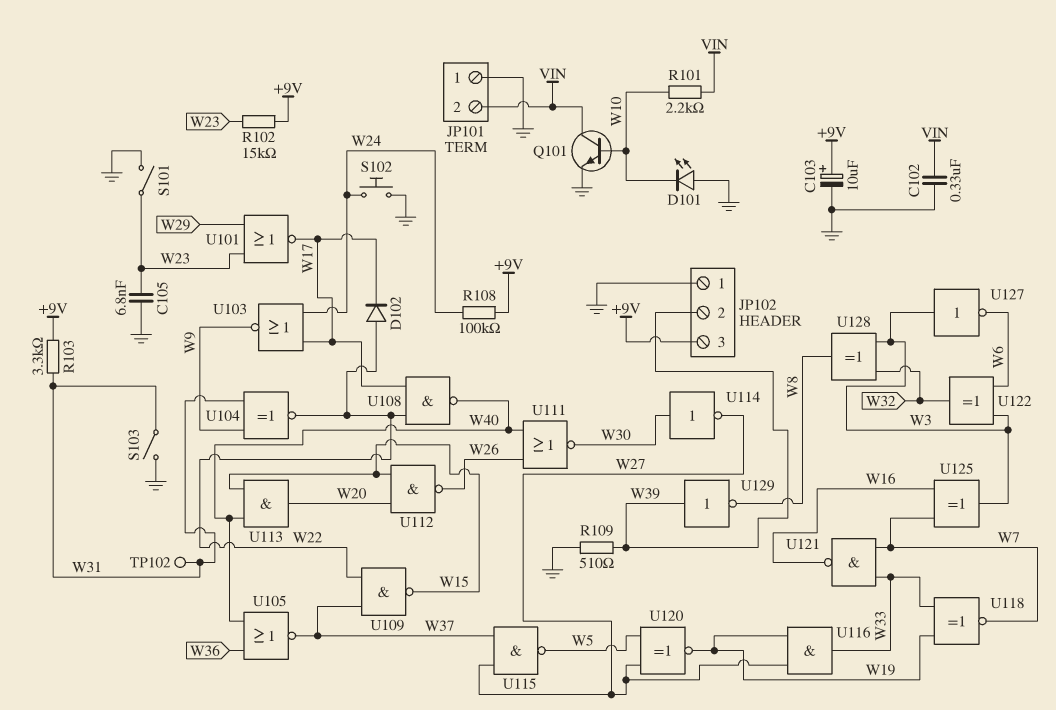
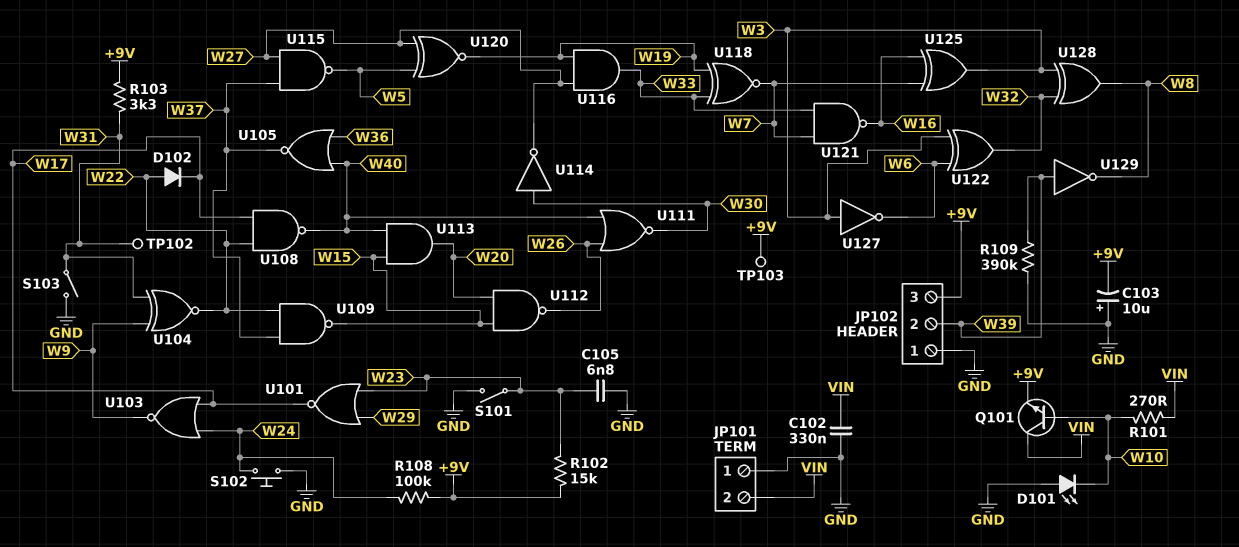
C103: 10uF (plus +9V, minus GND) -> 10uF (plus GND, minus +9V)
Q101: NPN (B W10, C VIN, E GND) -> NPN (B W10, C VIN, E +9V)
R101: 2.2k (VIN, W10) -> 270 (VIN, W10)
R109: 510 (GND, W39) -> 390k (GND, W39)
TP103: none -> test point (+9V)

